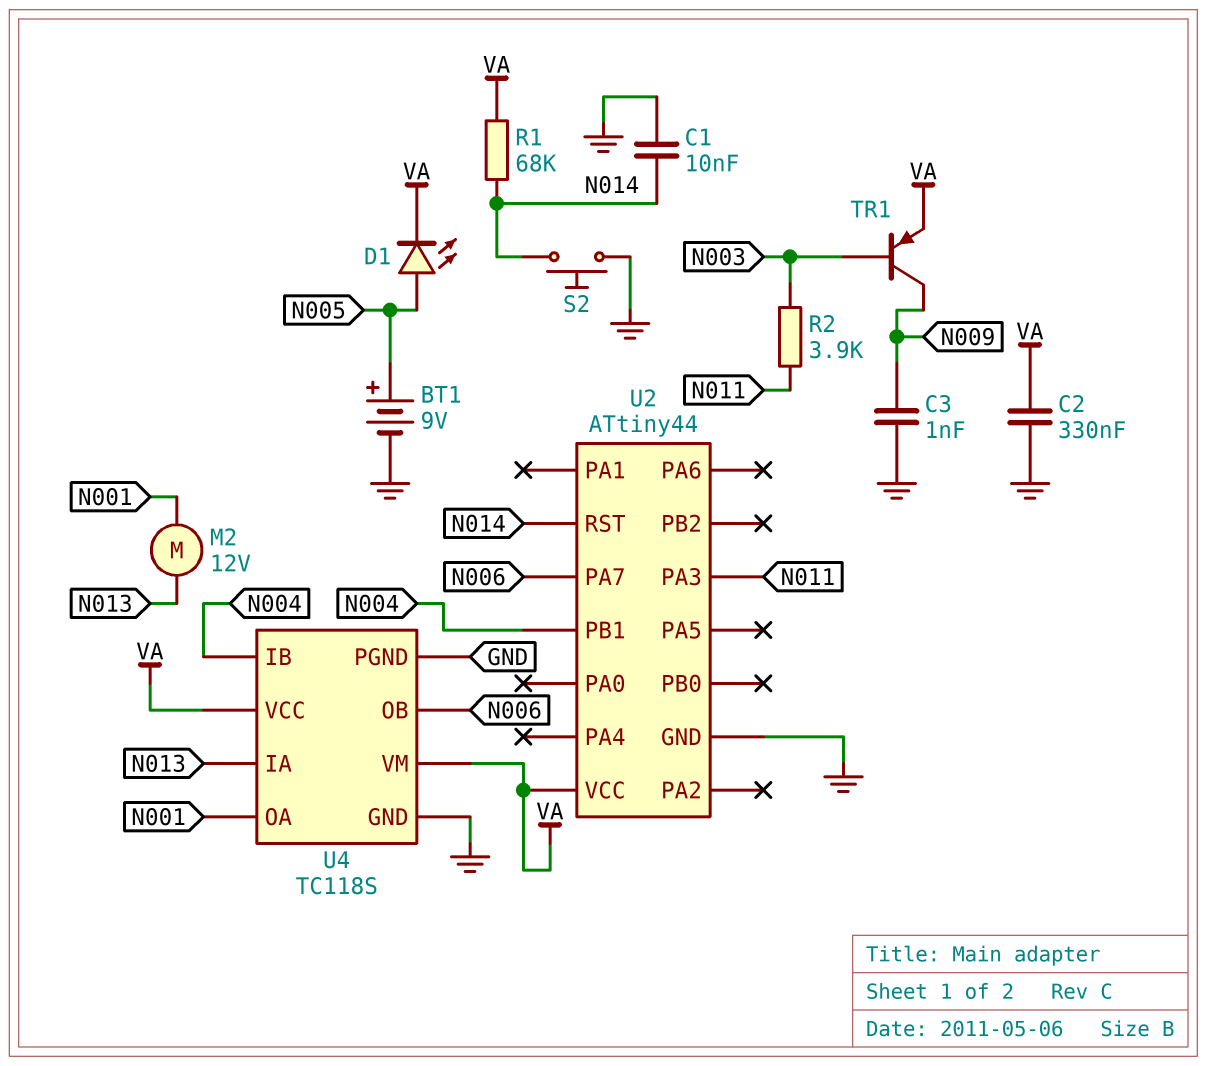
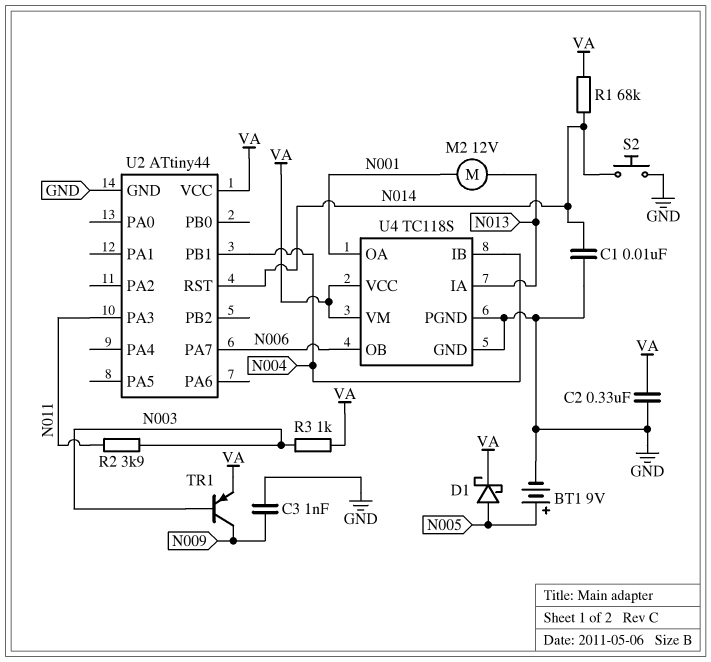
D1: LED (A N005, K VA) -> schottky (A N005, K VA)
R3: none -> 1k (N003, VA)

